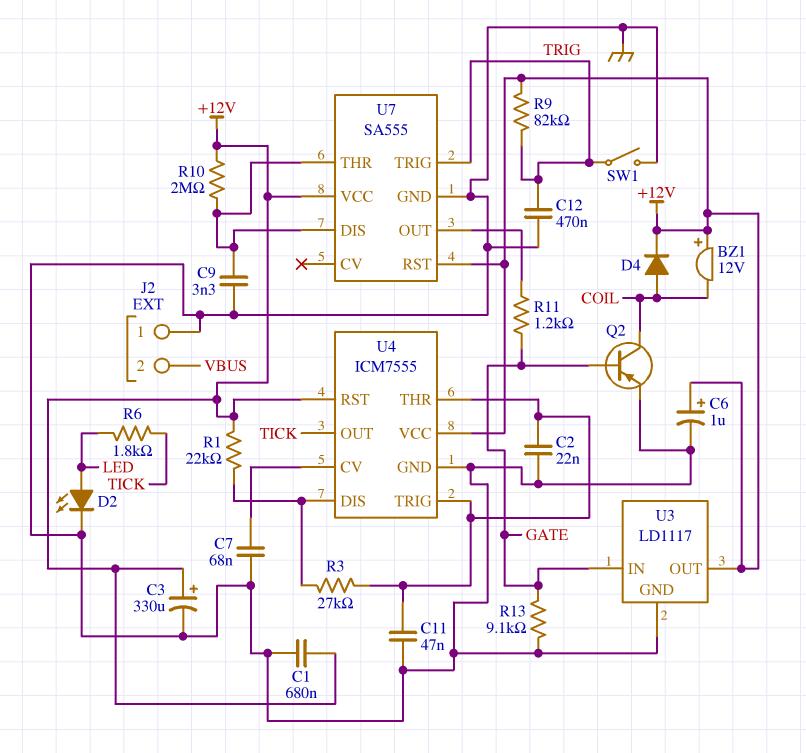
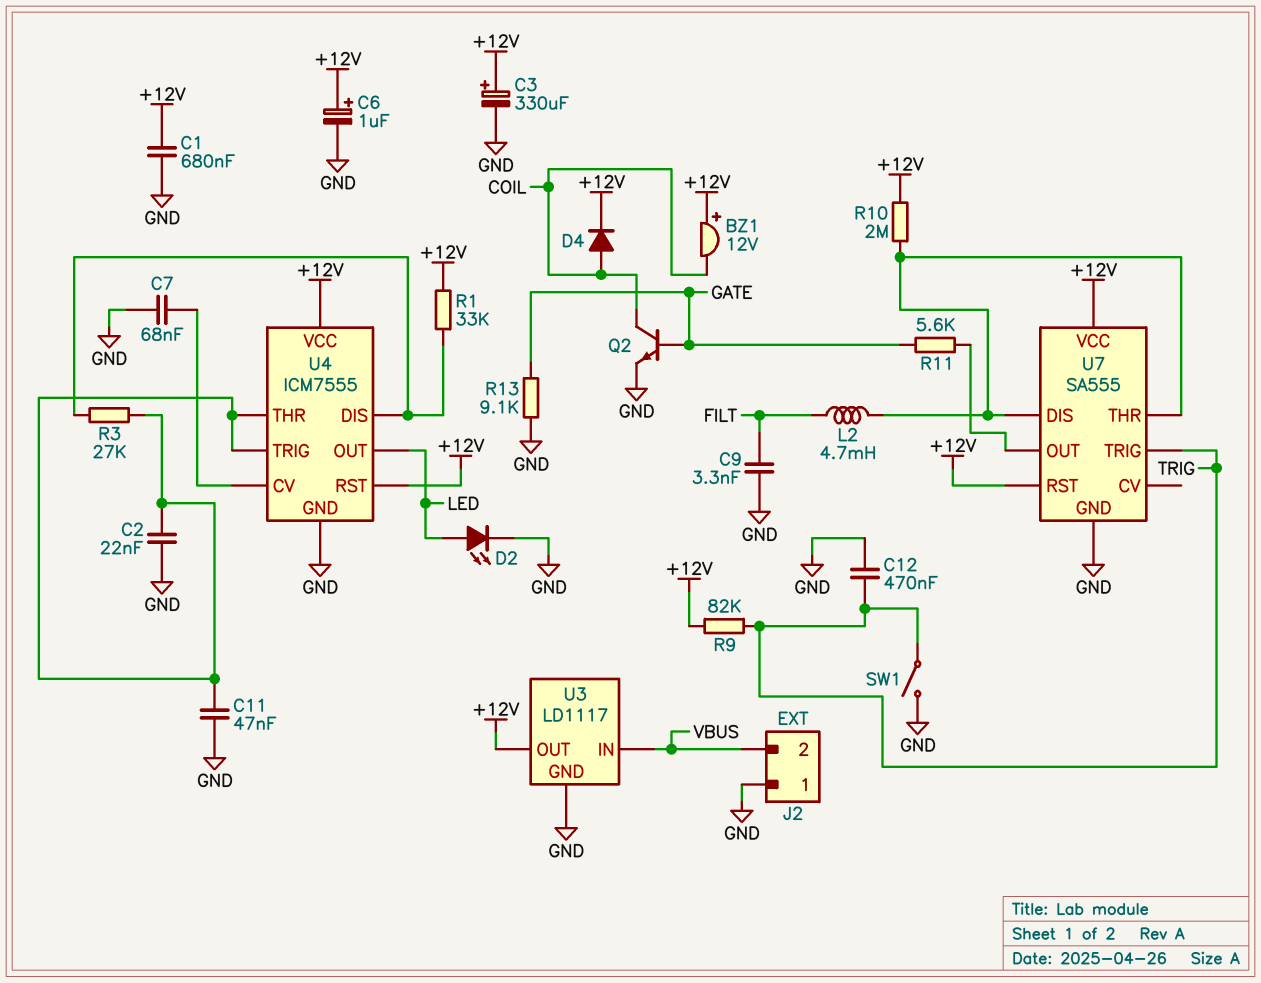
C9: 3.3nF (GND, U7/DIS) -> 3.3nF (FILT, GND)
L2: none -> 4.7mH (FILT, U7/DIS)
Q2: PNP (B GATE, C COIL, E GND) -> NPN (B GATE, C COIL, E GND)
R1: 22k (+12V, U4/DIS) -> 33k (+12V, U4/DIS)
R6: 1.8k (LED, TICK) -> none
R11: 1.2k (GATE, U7/OUT) -> 5.6k (GATE, U7/OUT)
U3 pin IN: GATE -> VBUS
U4 pin OUT: TICK -> LED

